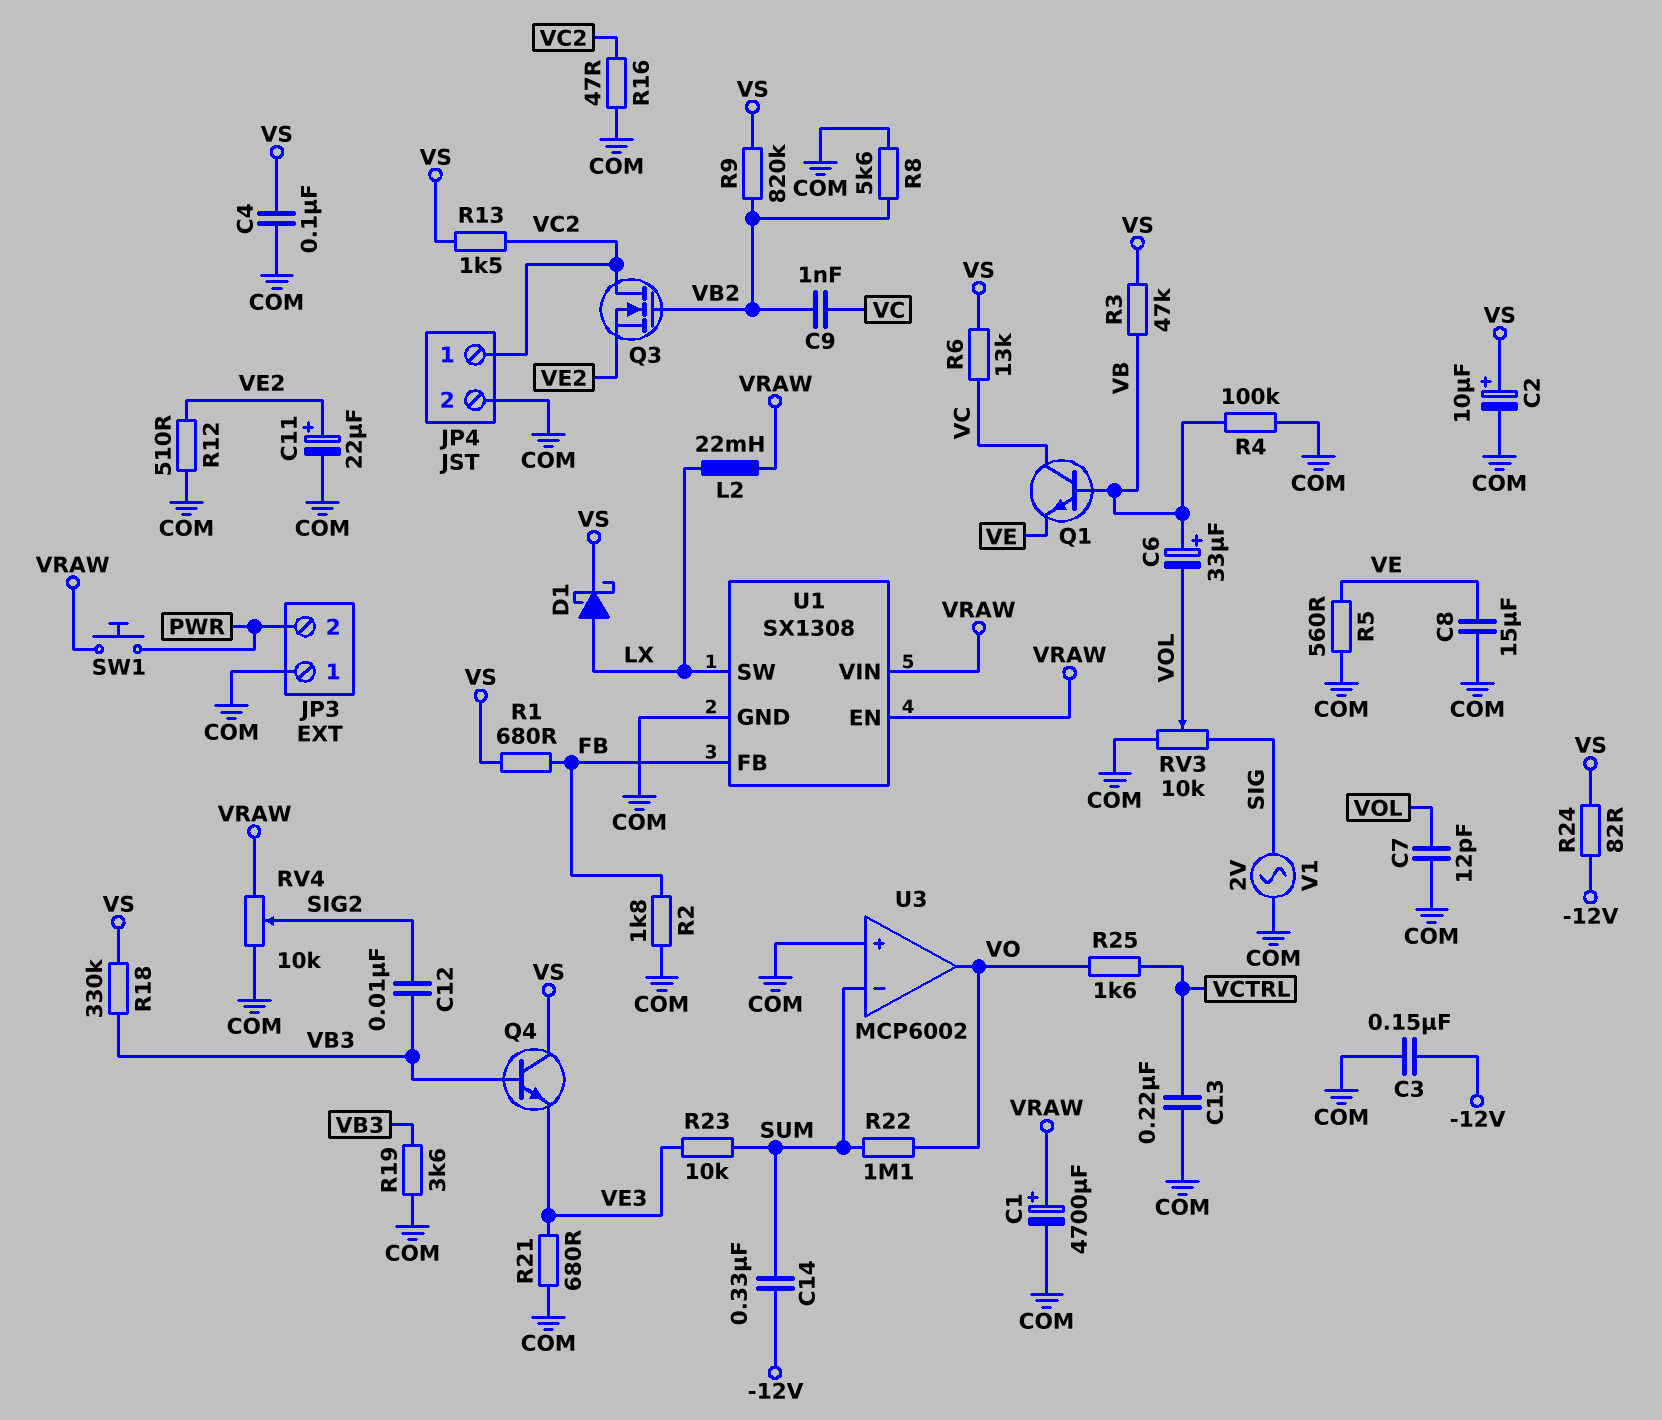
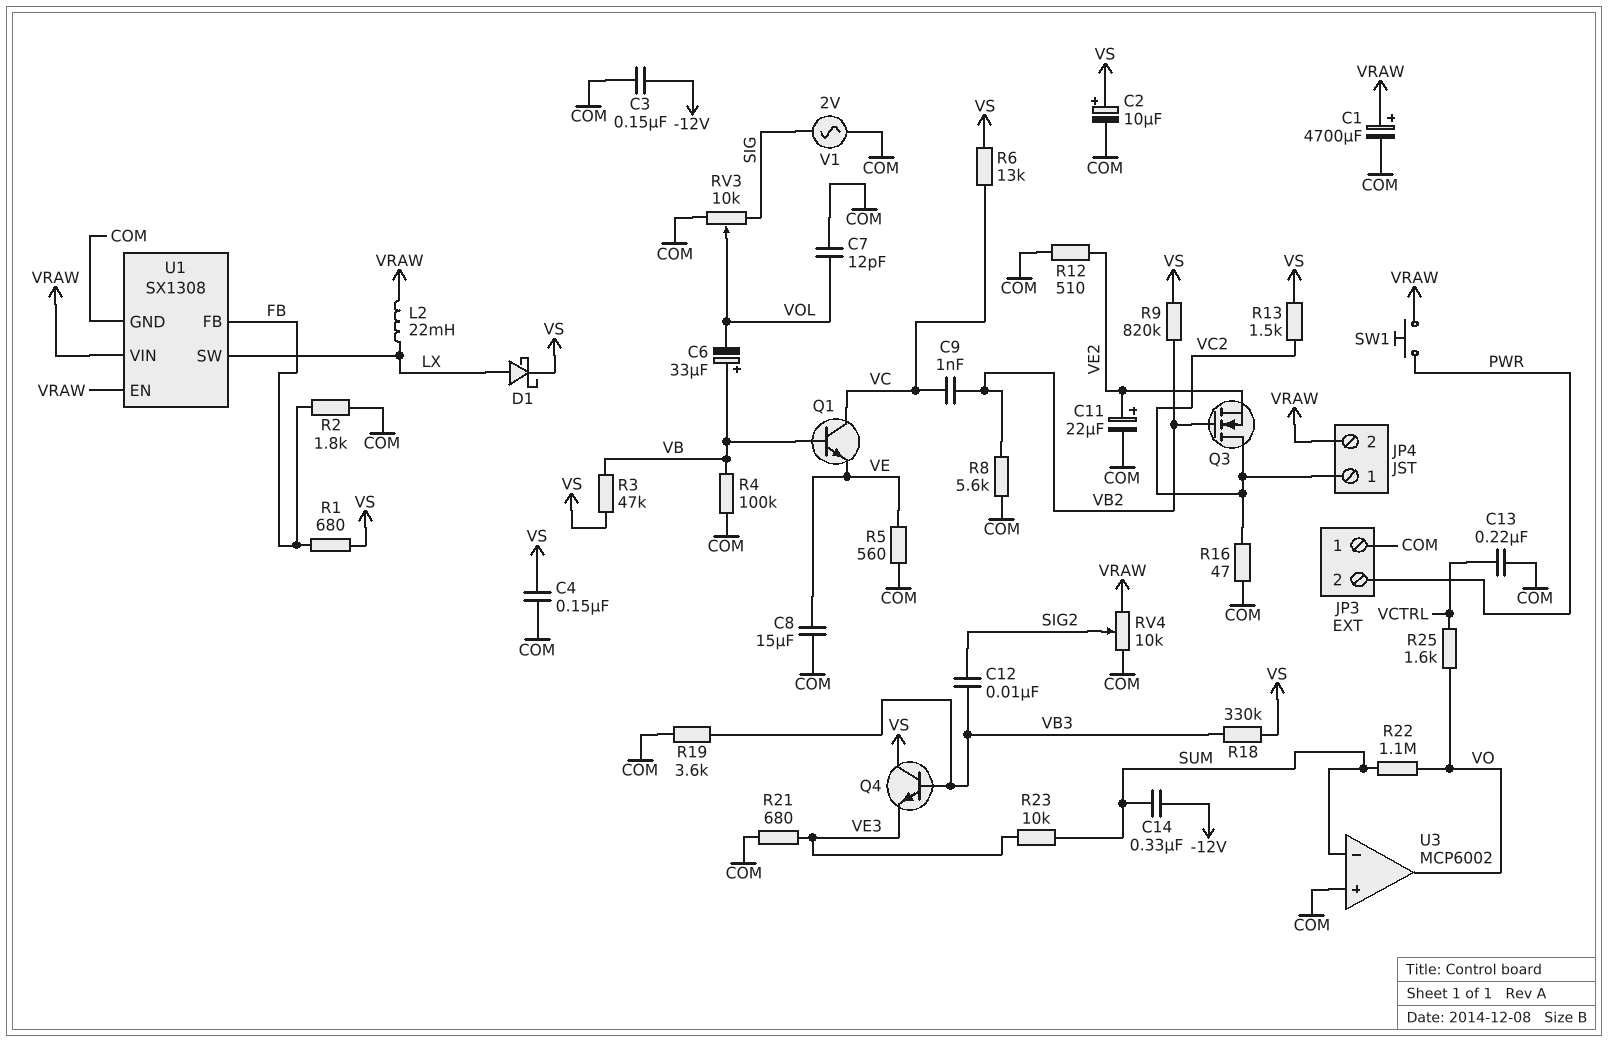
C4: 100nF (COM, VS) -> 150nF (COM, VS)
JP4 pin 2: COM -> VRAW
R24: 82 (-12V, VS) -> none

